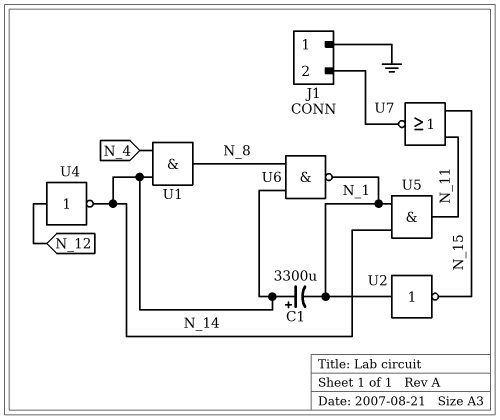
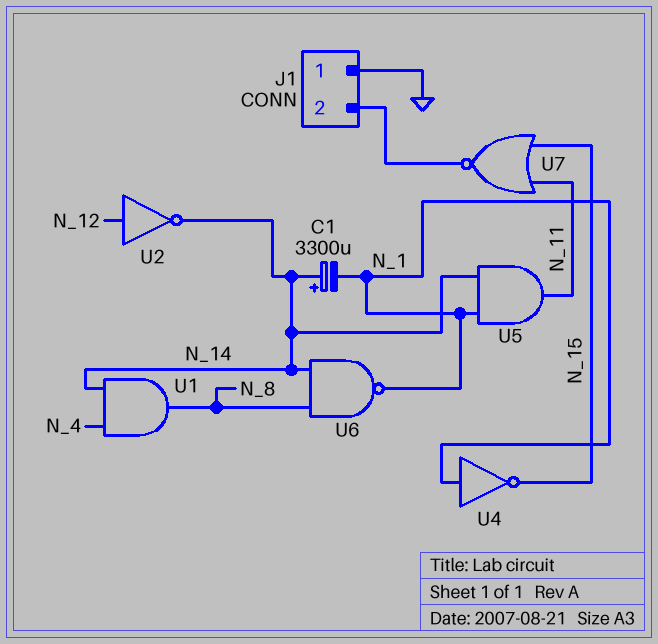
U2: NOT (in N_1, out N_15) -> NOT (in N_12, out N_14)
U4: NOT (in N_12, out N_14) -> NOT (in N_1, out N_15)

